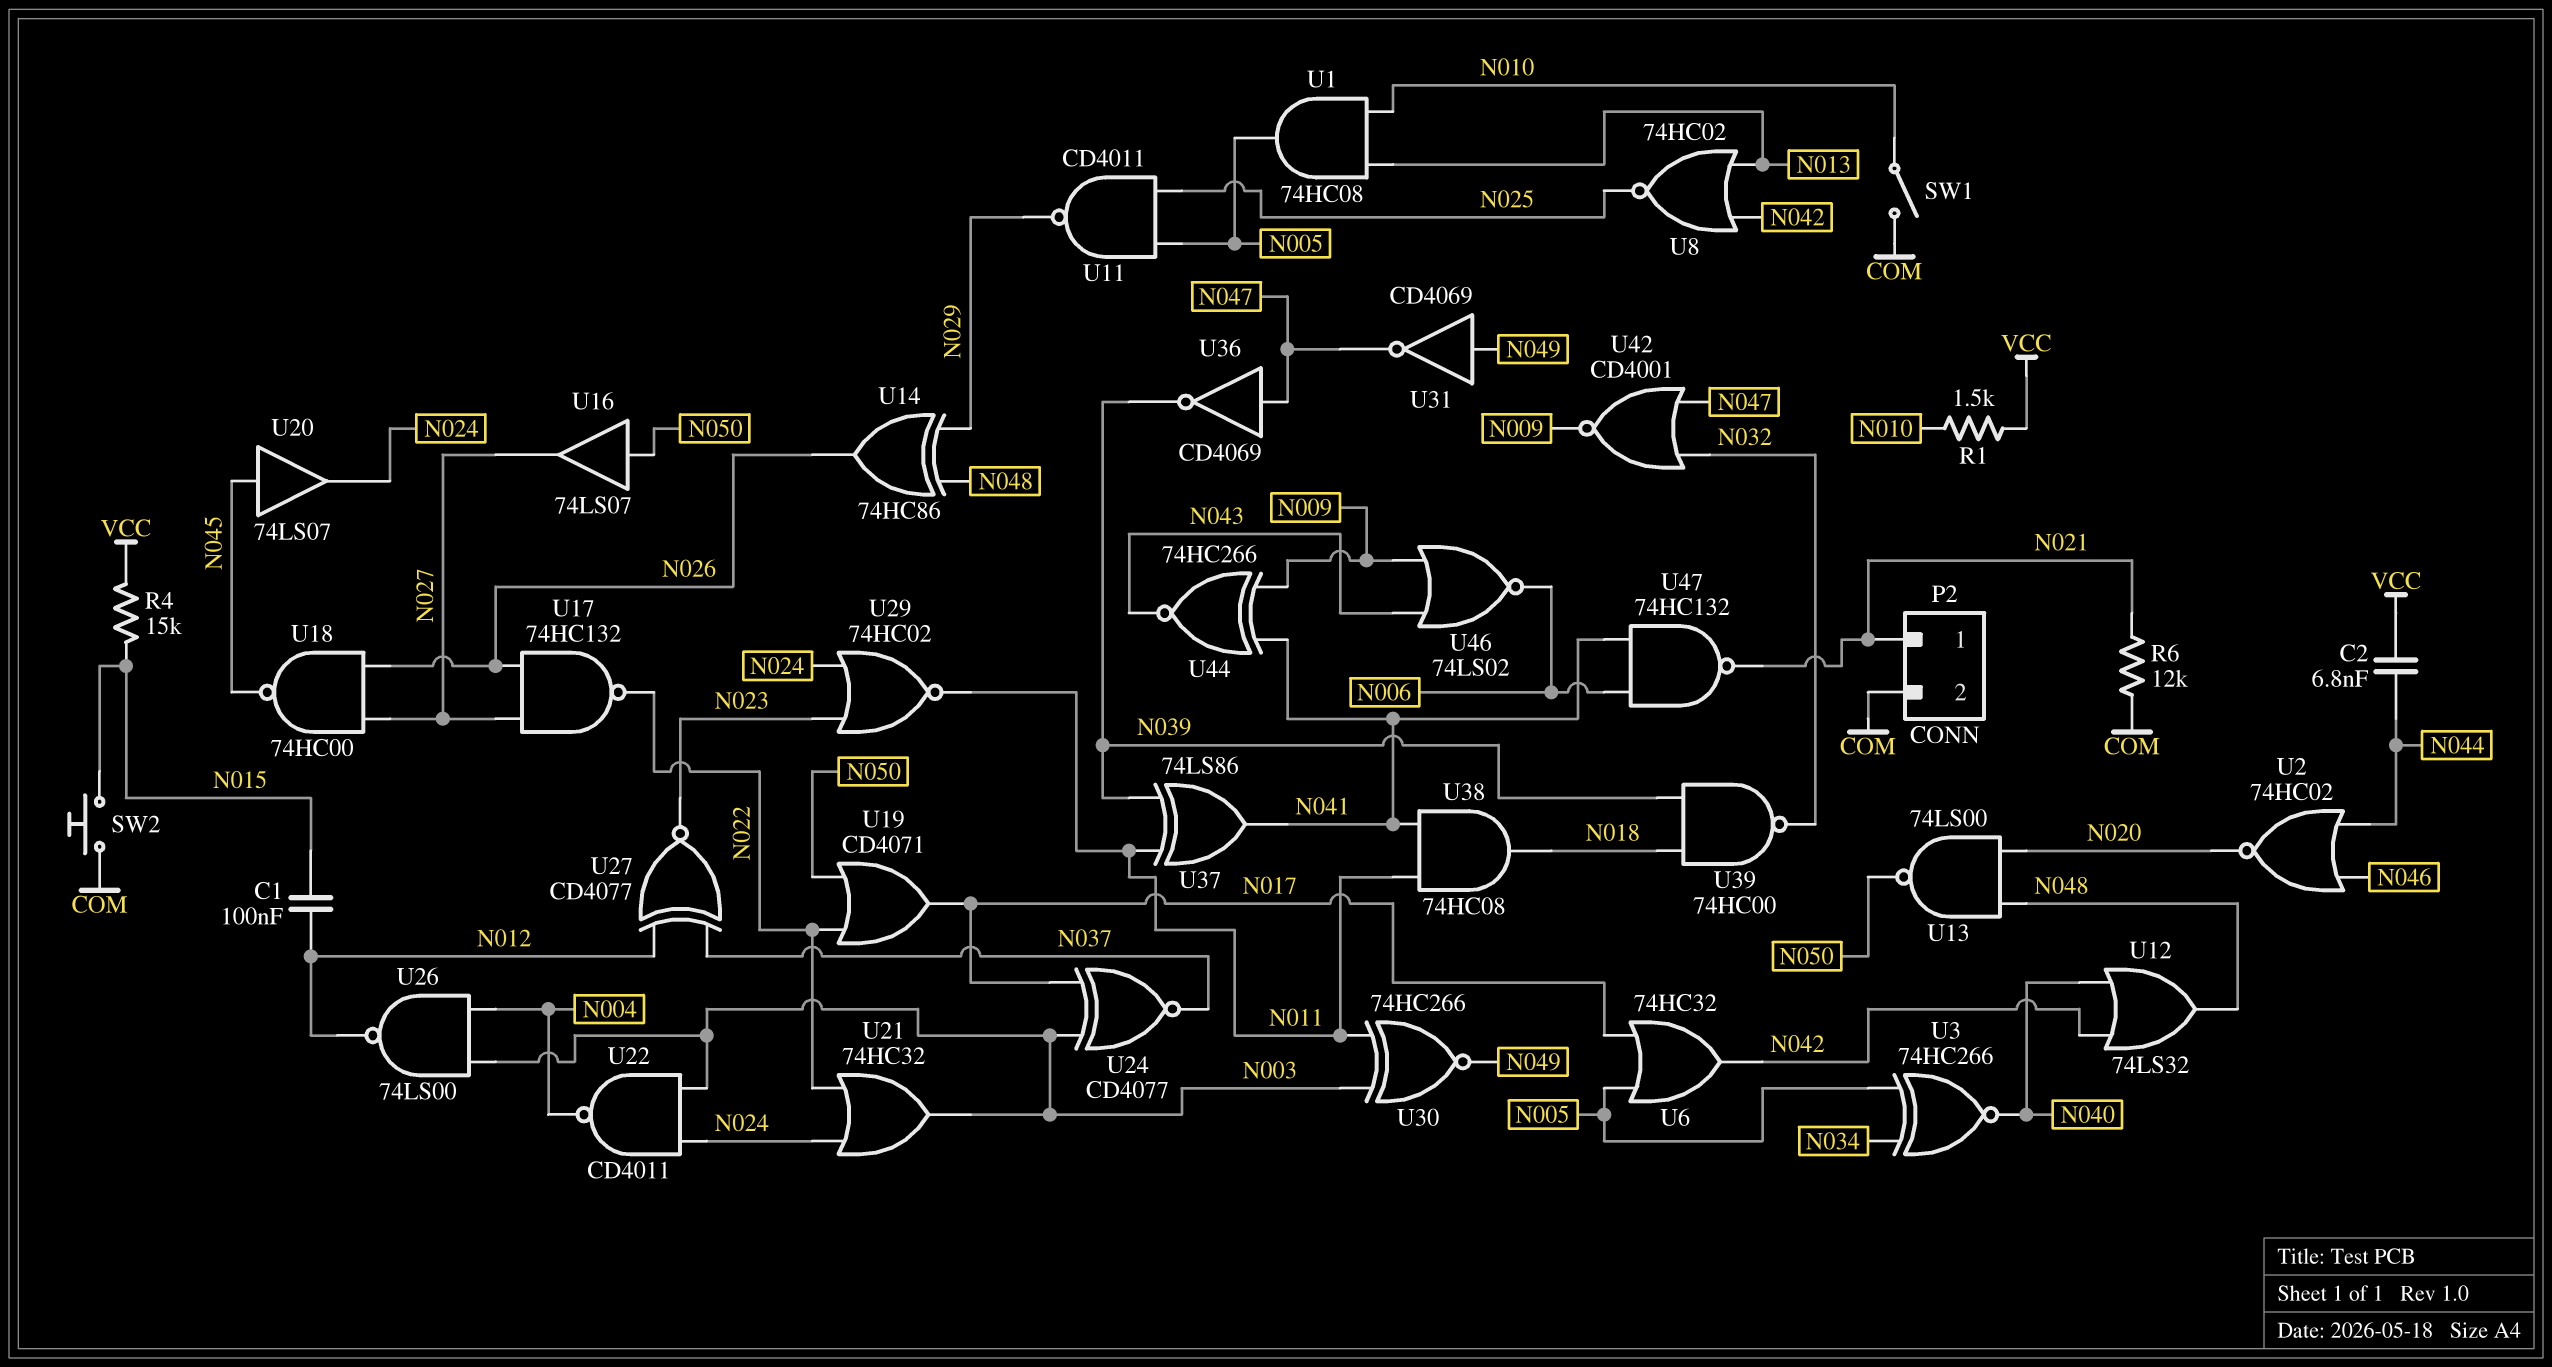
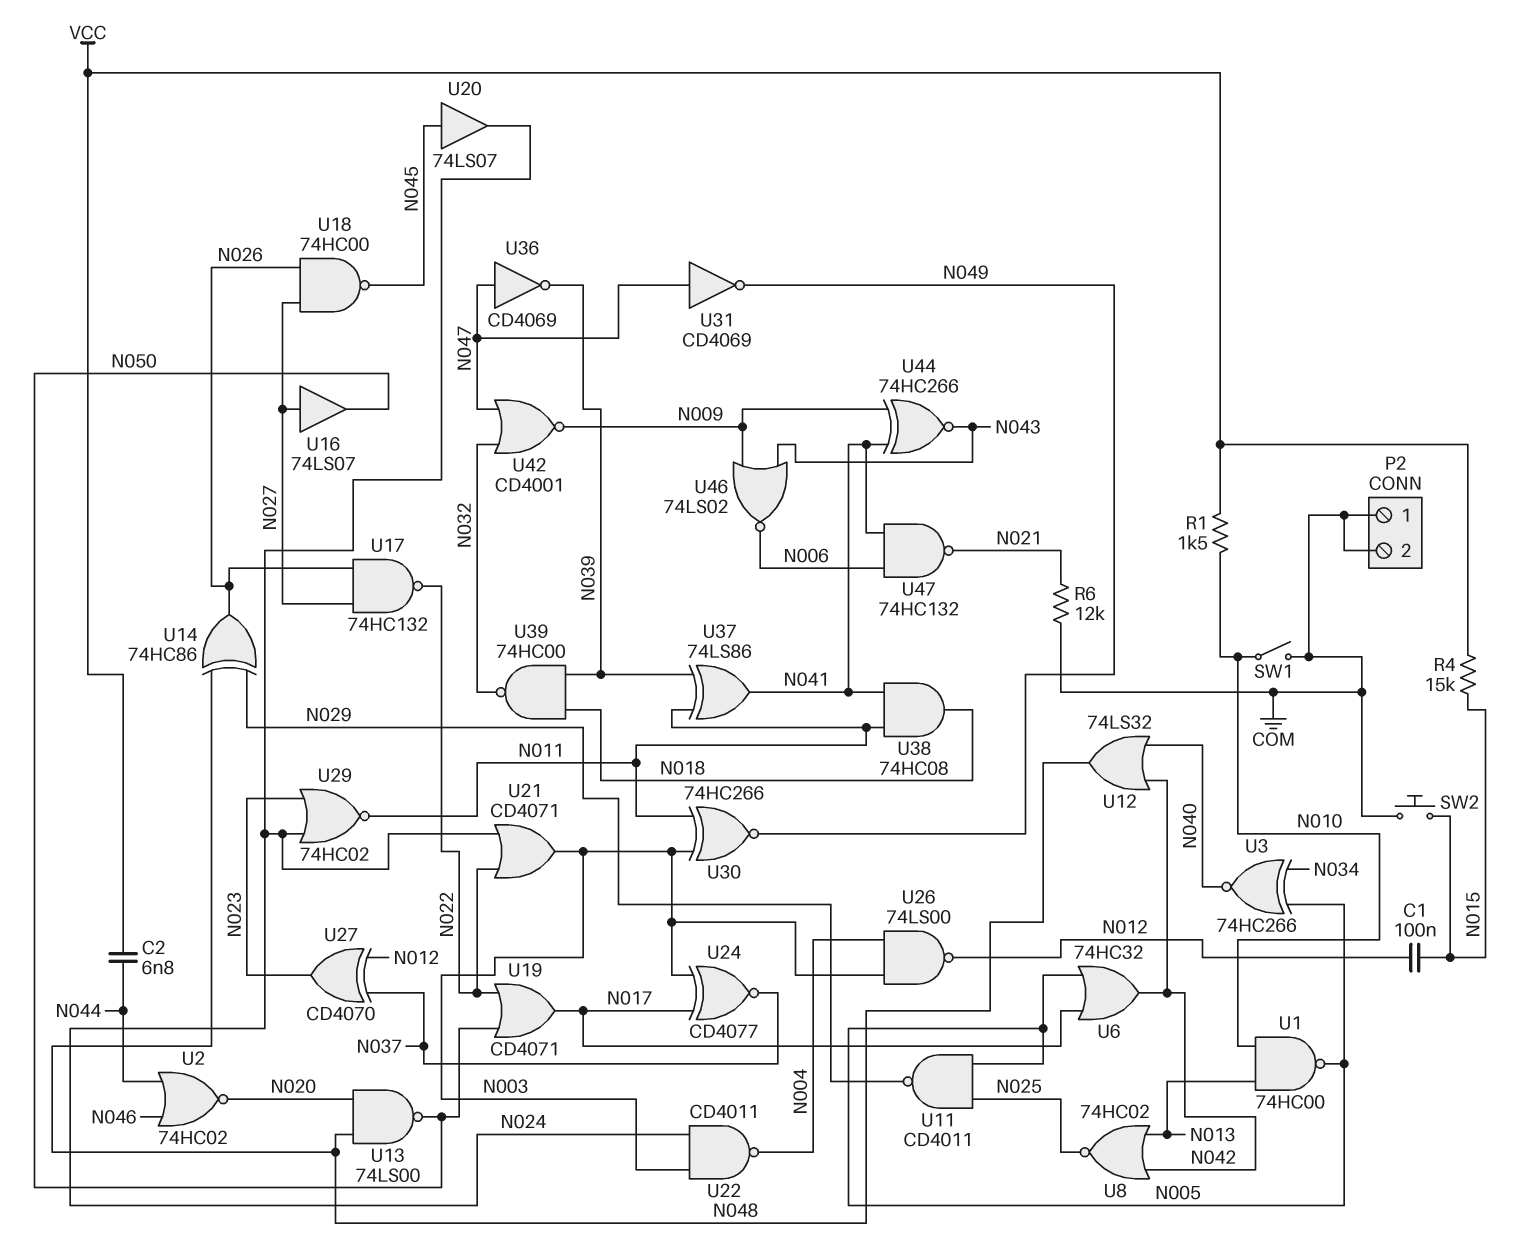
P2 pin 1: N021 -> COM
U1: AND 74HC08 (in N010, in N013, out N005) -> NAND 74HC00 (in N010, in N013, out N005)
U16: buffer 74LS07 (in N050, out N027) -> buffer 74LS07 (in N027, out N050)
U21: OR 74HC32 (in N022, in N024, out N003) -> OR CD4071 (in N022, in N024, out N003)
U27: XNOR CD4077 (in N012, in N037, out N023) -> XOR CD4070 (in N012, in N037, out N023)
U31: NOT CD4069 (in N049, out N047) -> NOT CD4069 (in N047, out N049)

